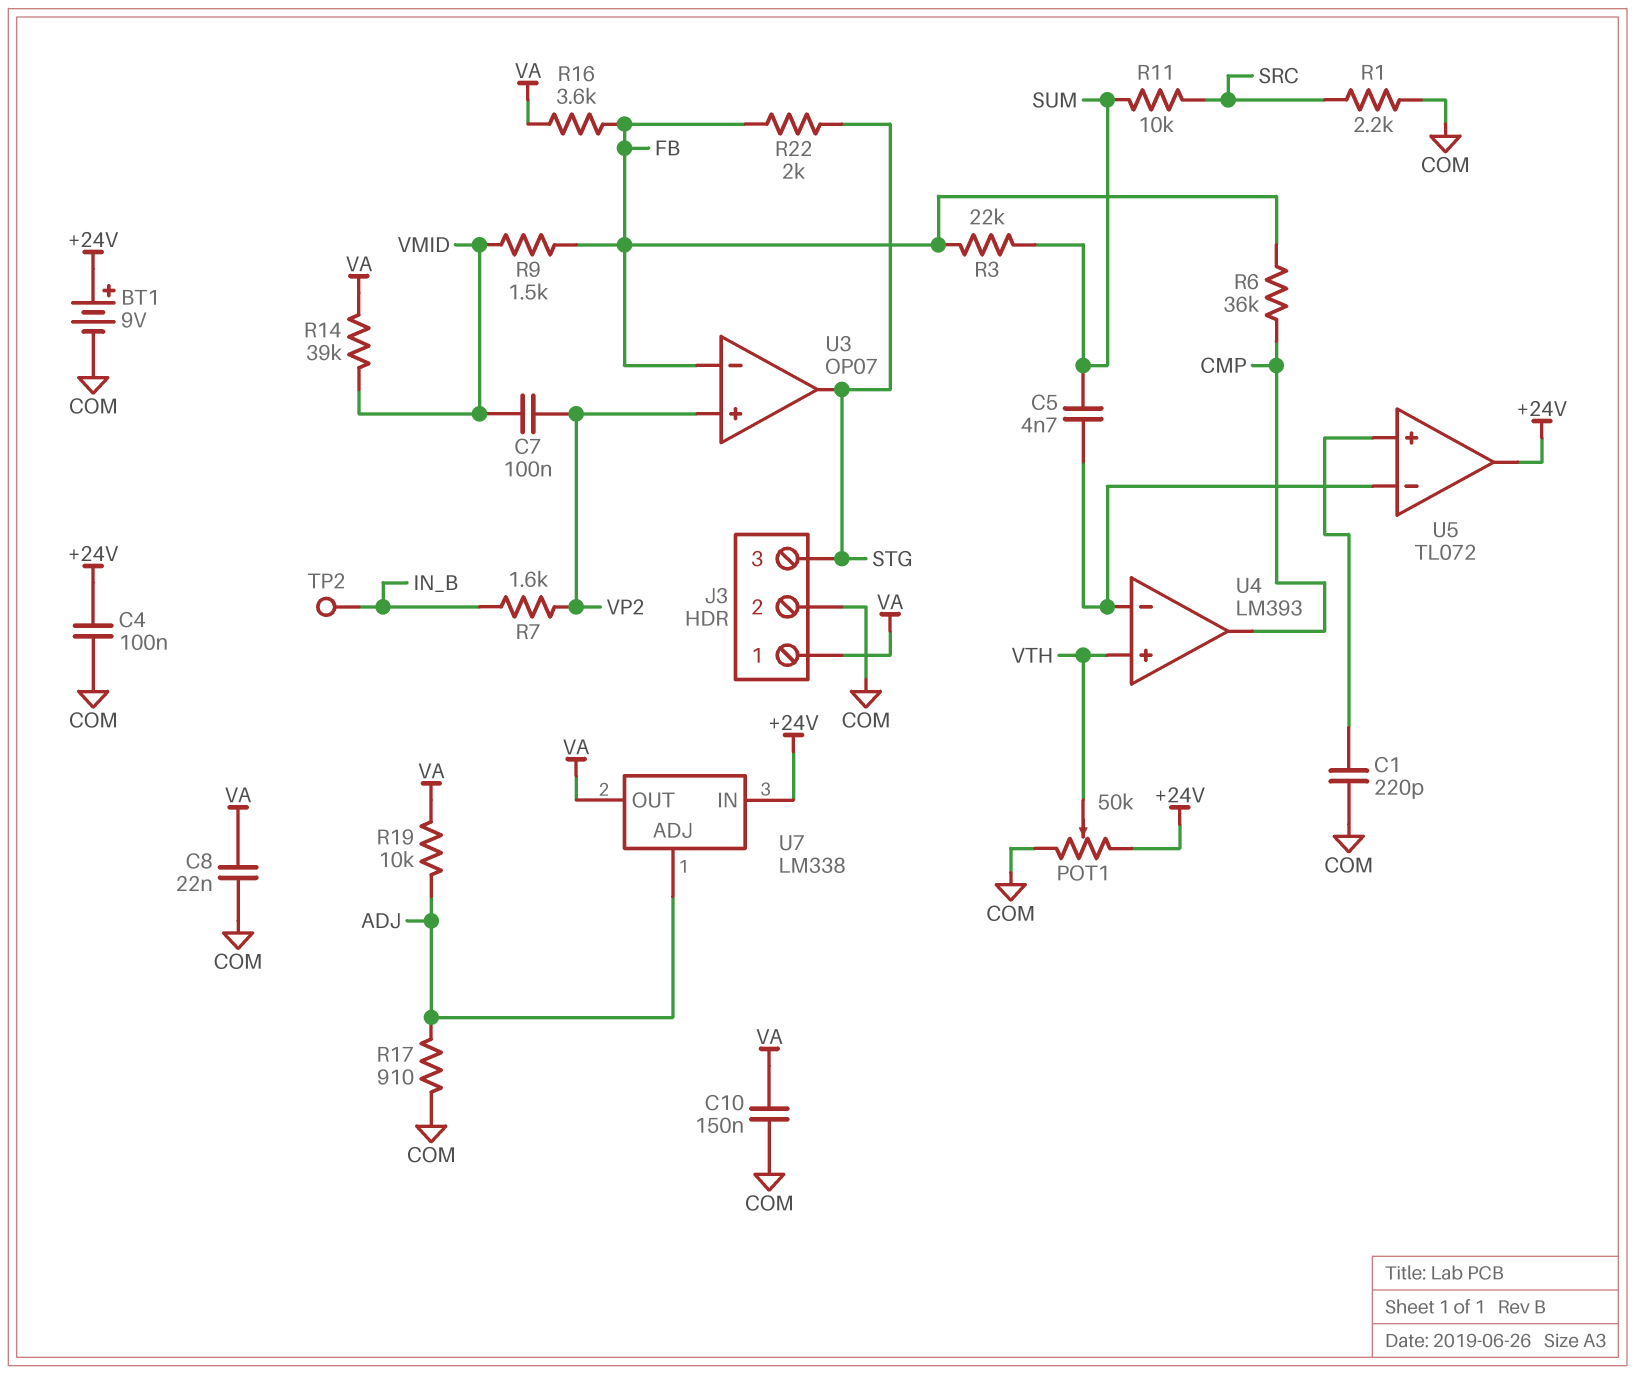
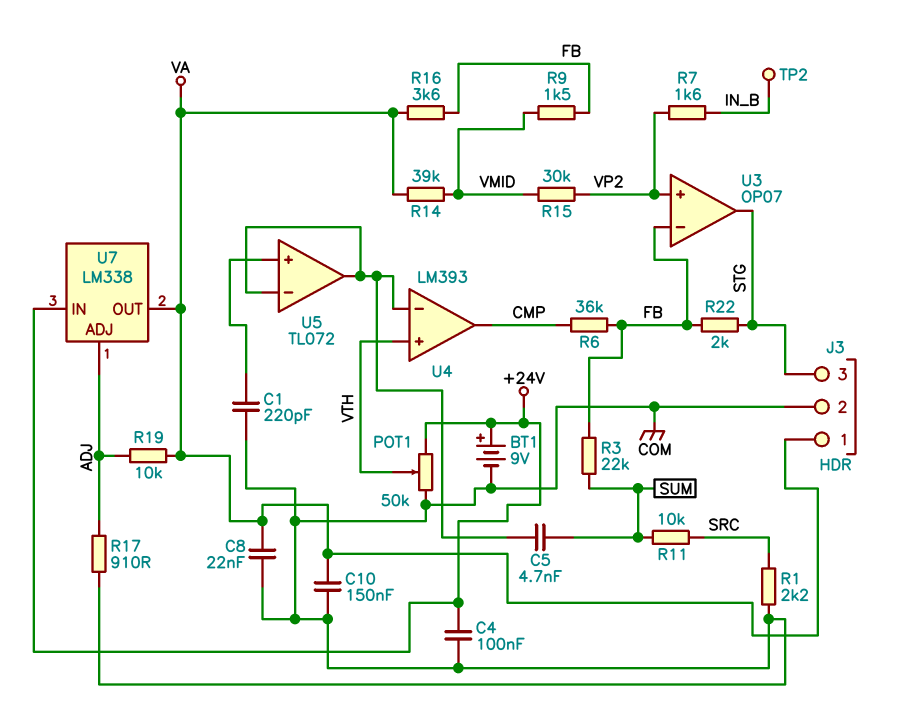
C7: 100nF (VMID, VP2) -> none
R15: none -> 30k (VMID, VP2)
U5 pin out: +24V -> U4/in-

